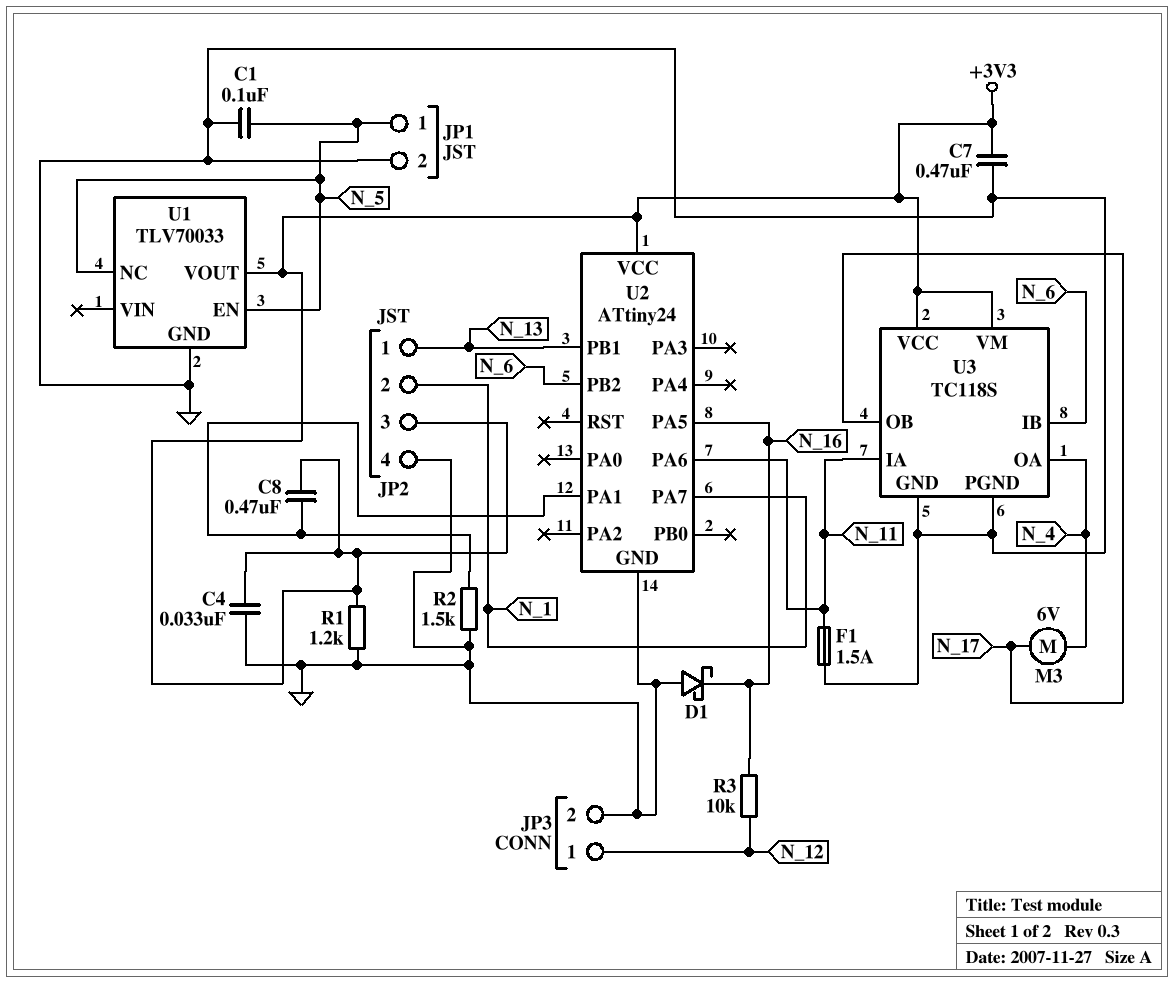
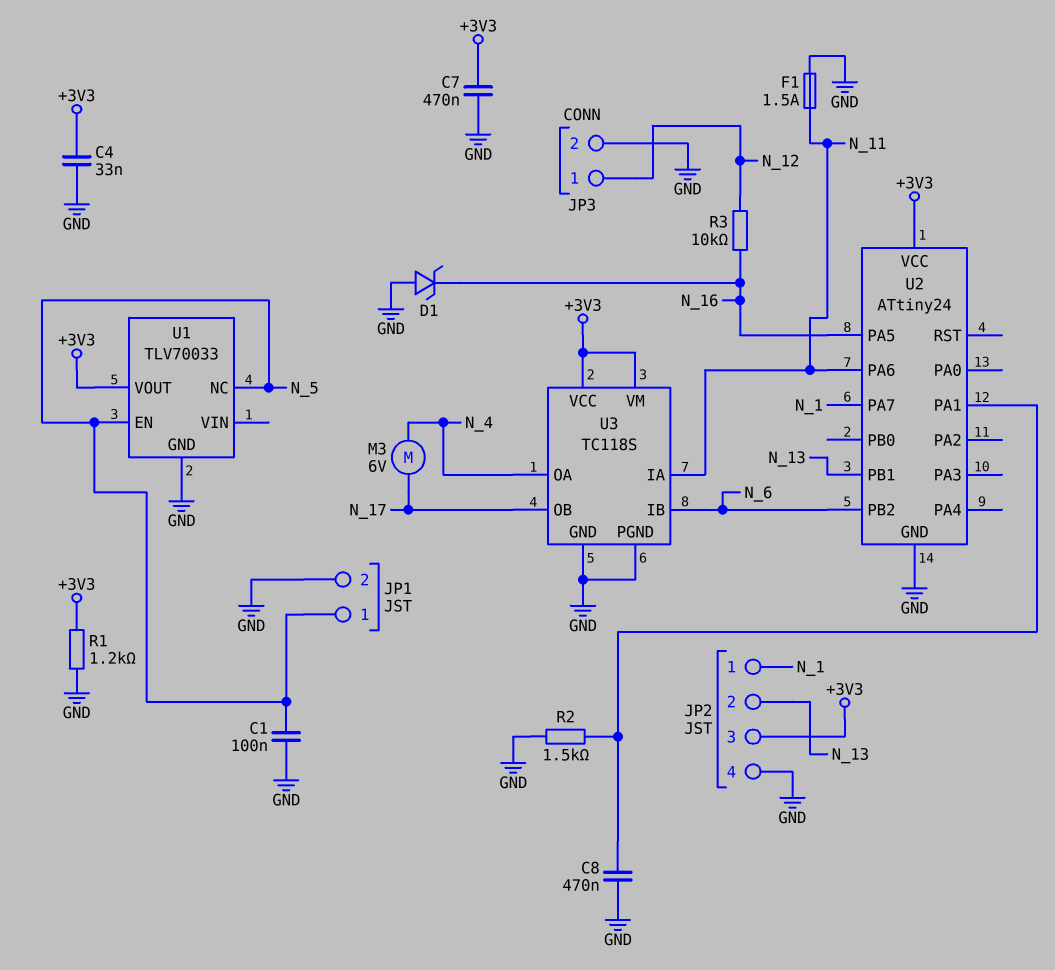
C8: 470nF (+3V3, U2/PA1) -> 470nF (GND, U2/PA1)
D1: schottky (A GND, K N_16) -> zener (A GND, K N_16)
JP2 pin 1: N_13 -> N_1
JP2 pin 2: N_1 -> N_13

